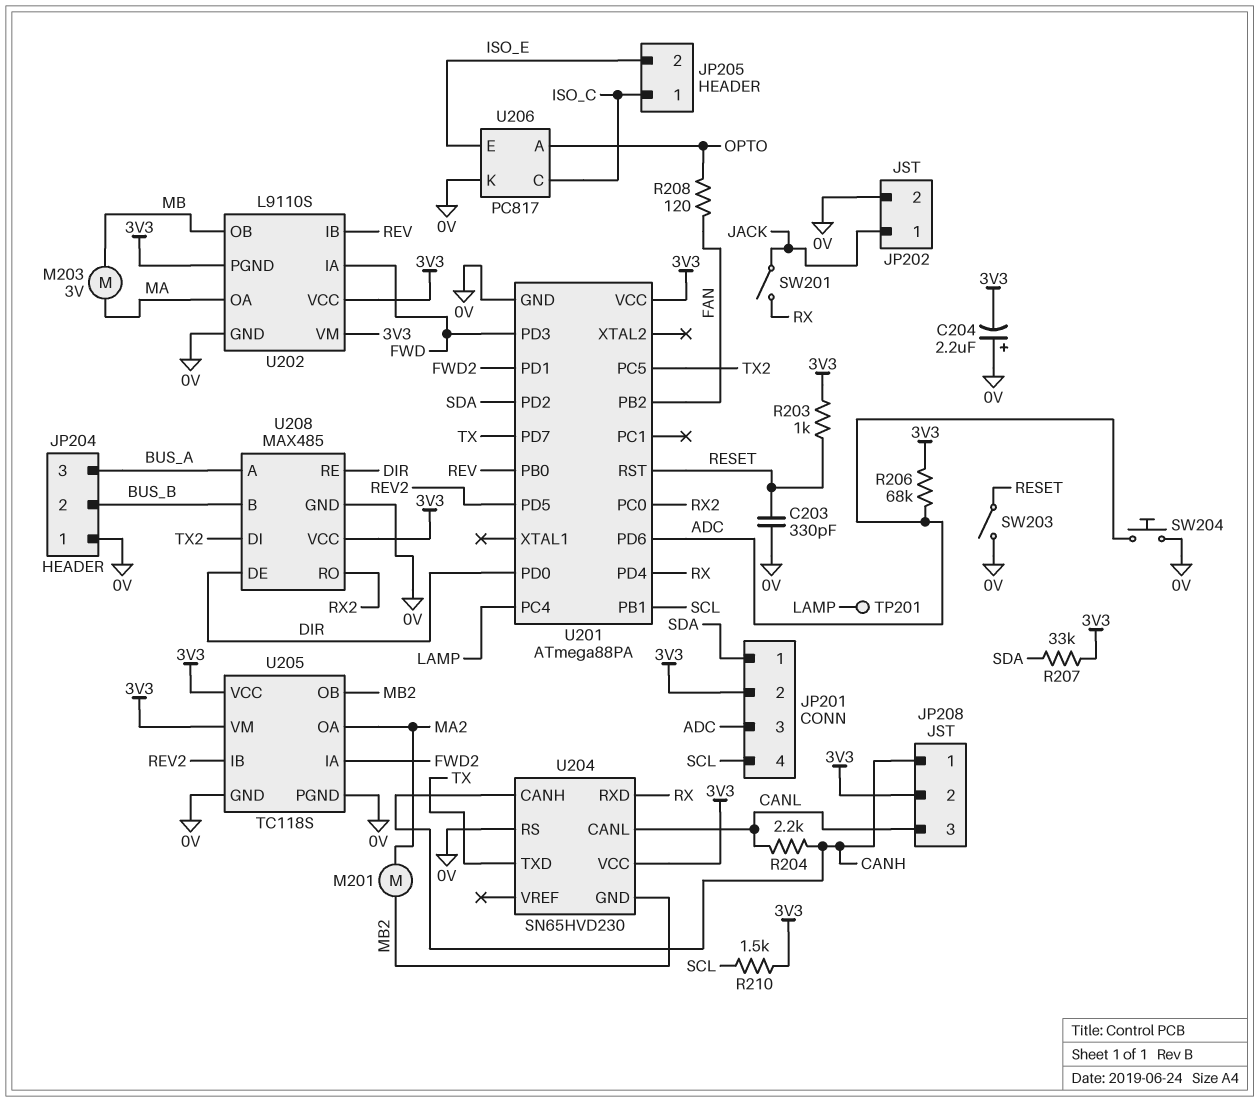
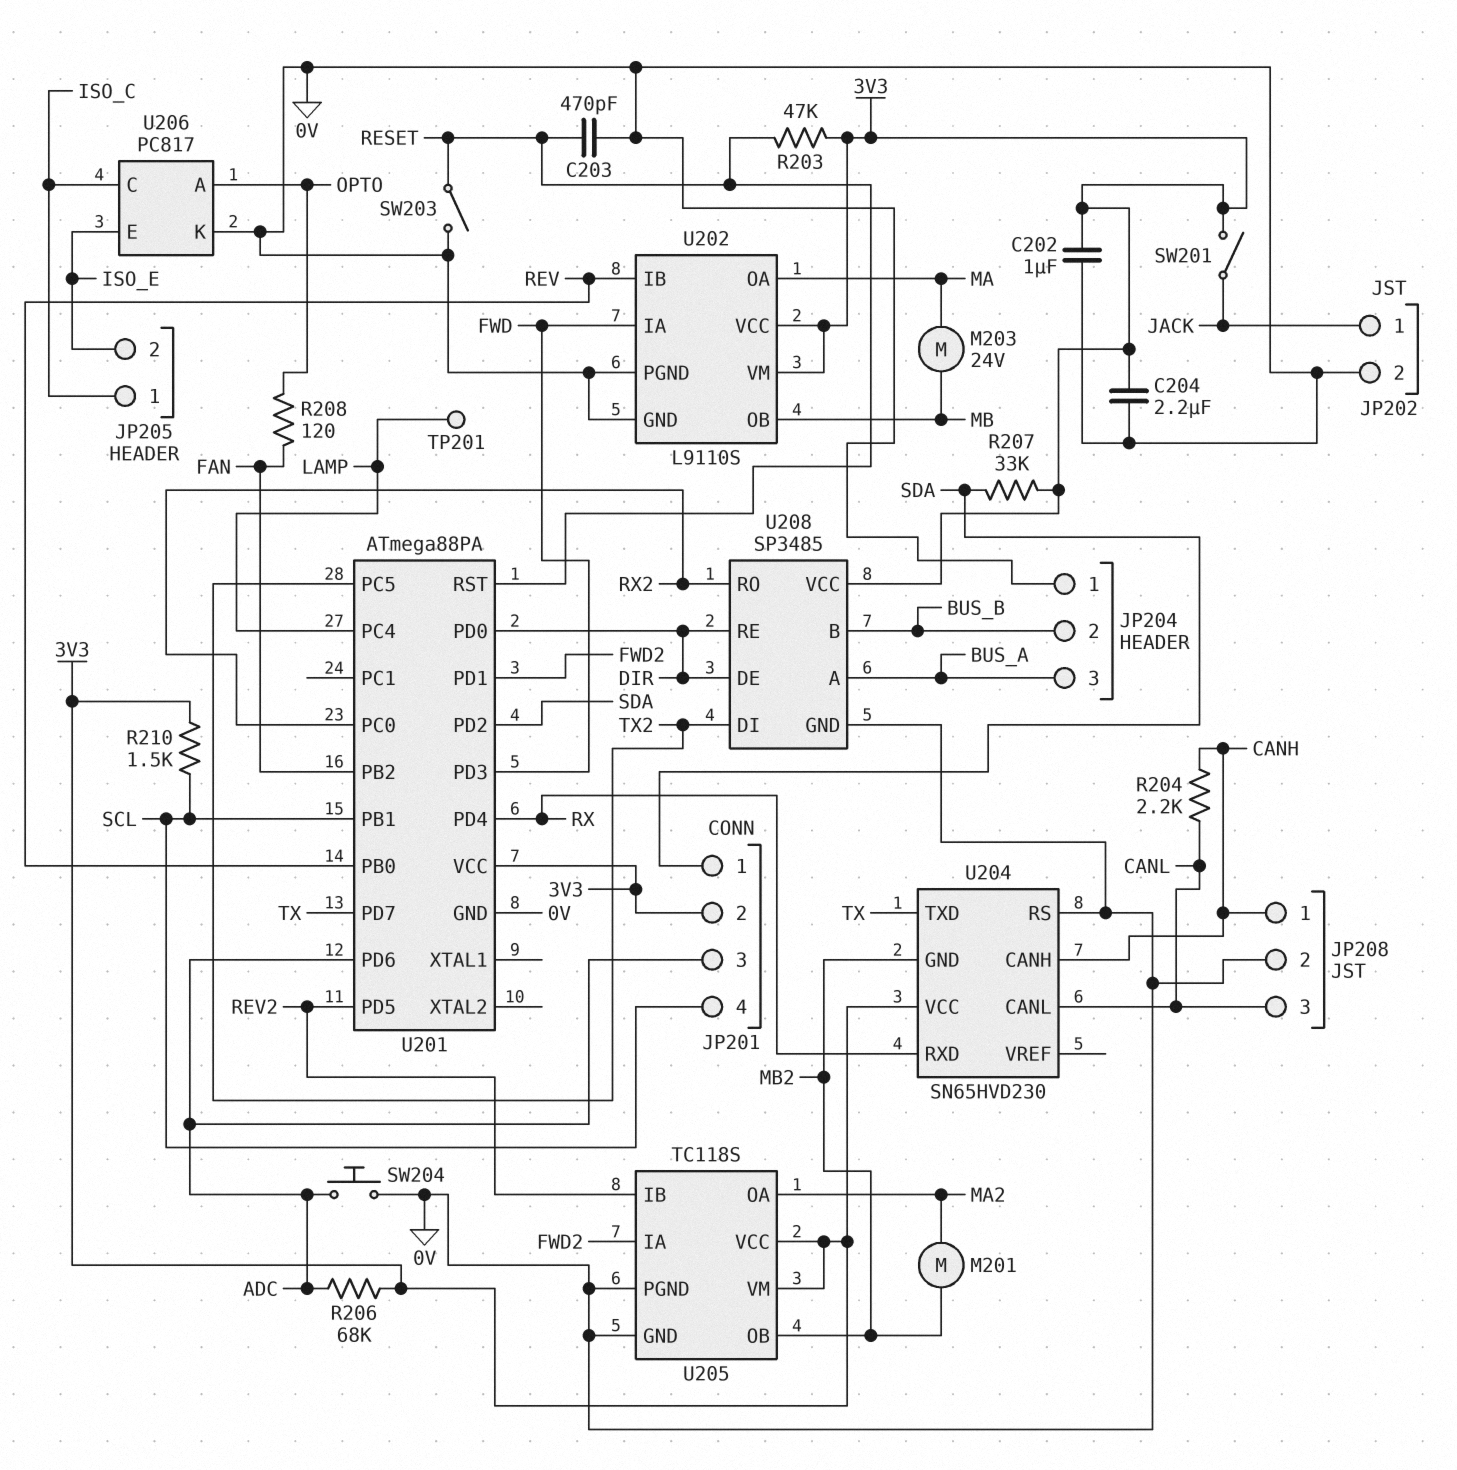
C202: none -> 1uF (0V, 3V3)
C203: 330pF (0V, RESET) -> 470pF (0V, RESET)
C204: 2.2uF (plus 0V, minus 3V3) -> 2.2uF (0V, 3V3)
JP208 pin 2: 3V3 -> 0V
M203: motor 3V (MA, MB) -> motor 24V (MA, MB)
R203: 1k (3V3, RESET) -> 47k (3V3, RESET)
SW201: switch (JACK, RX) -> switch (3V3, JACK)
U202 pin PGND: 3V3 -> 0V
U208: MAX485 -> SP3485

